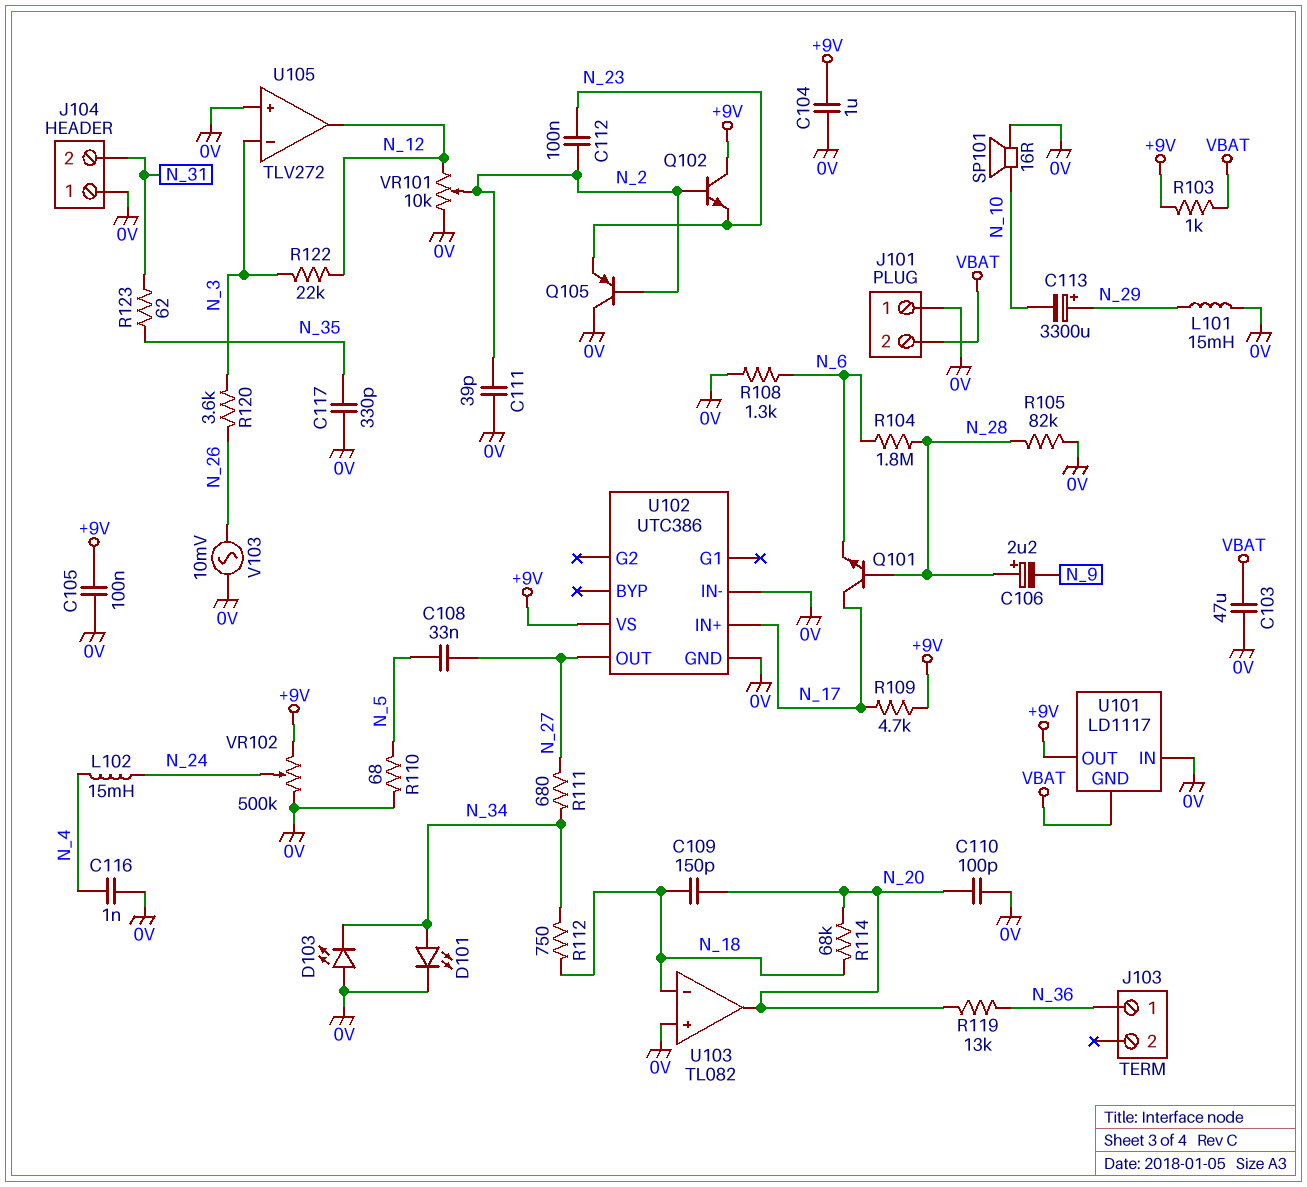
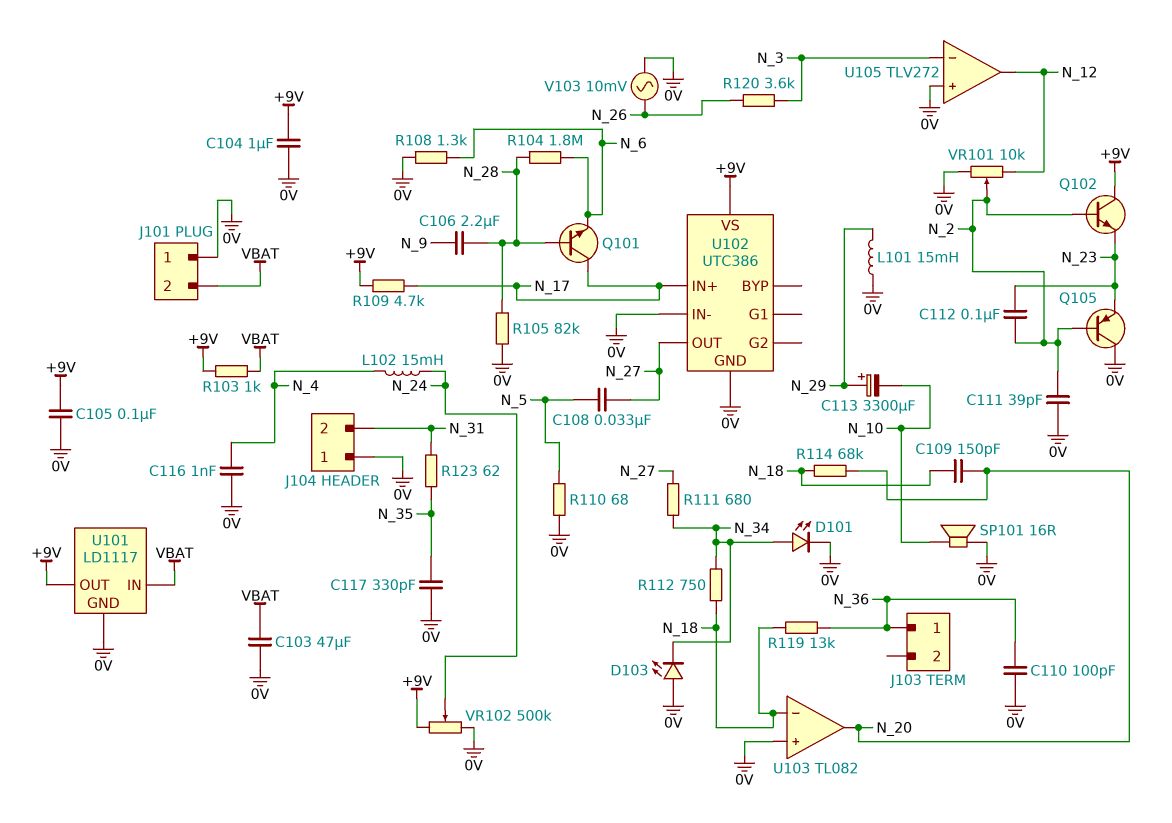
C106: 2.2uF (plus N_28, minus N_9) -> 2.2uF (N_9, N_28)
C110: 100pF (0V, N_20) -> 100pF (0V, N_36)
R119: 13k (N_20, N_36) -> 13k (N_18, N_36)
R122: 22k (N_3, N_12) -> none
U101 pin GND: VBAT -> 0V
U101 pin IN: 0V -> VBAT

